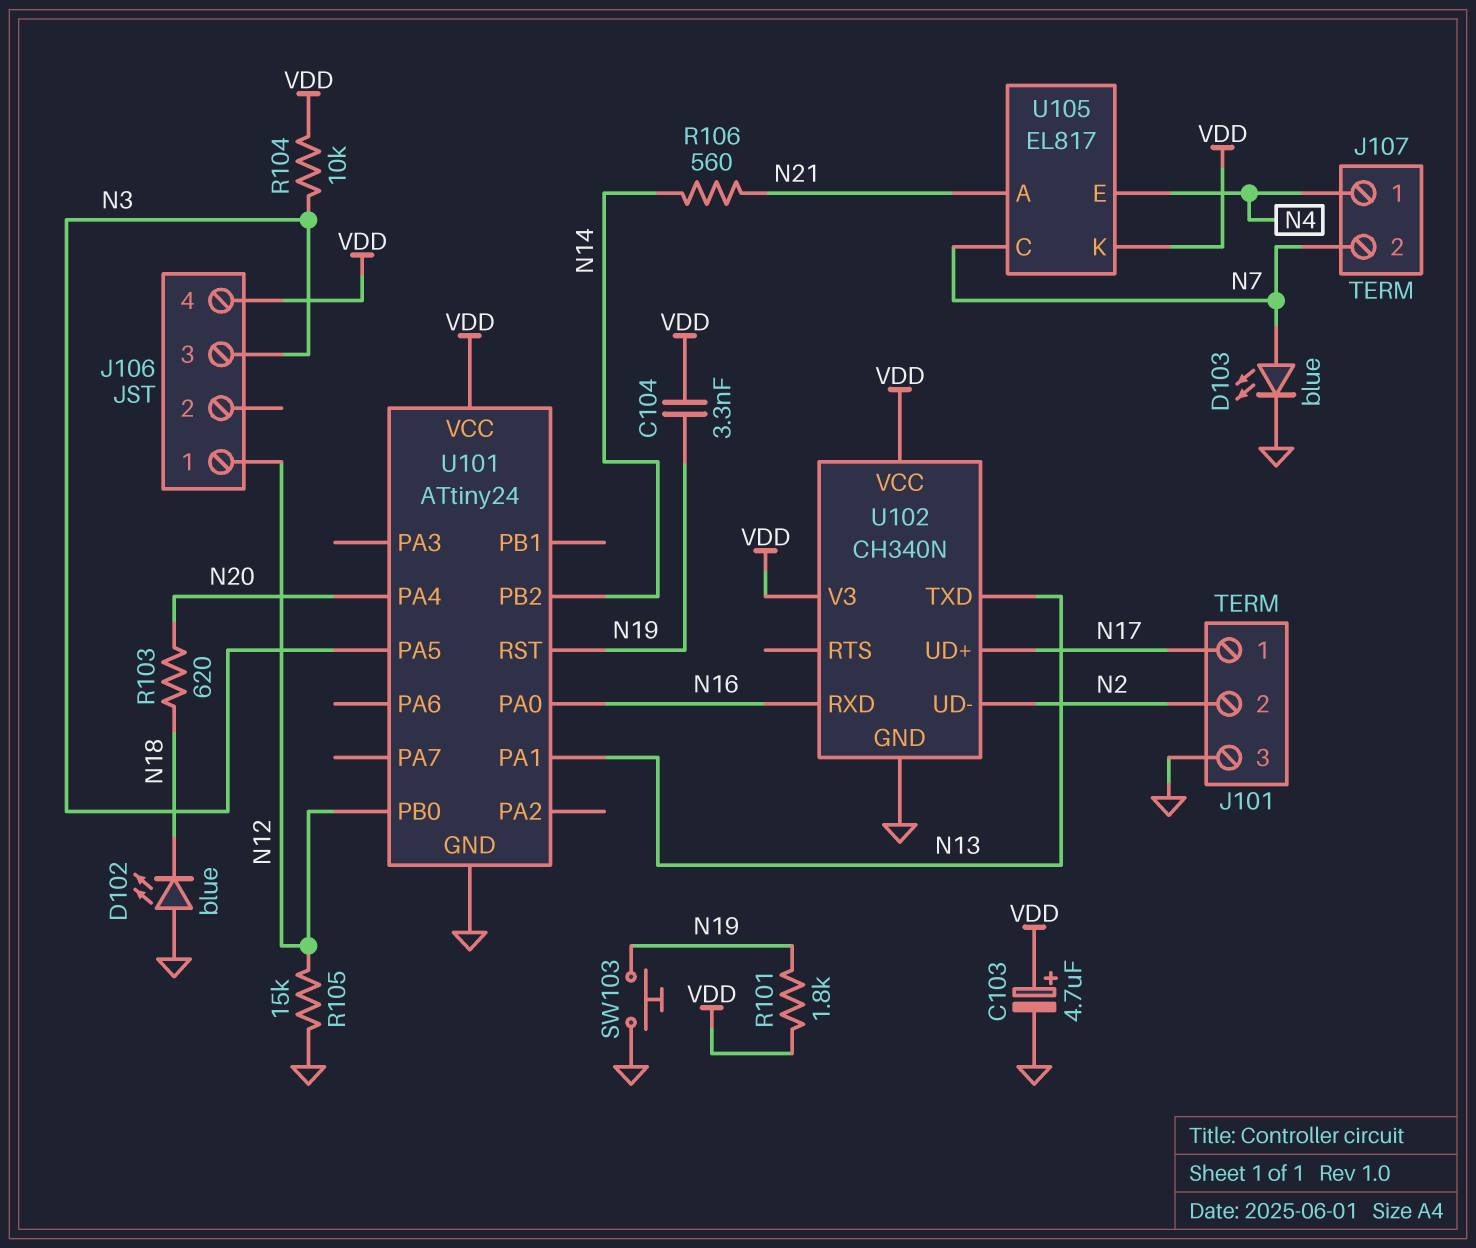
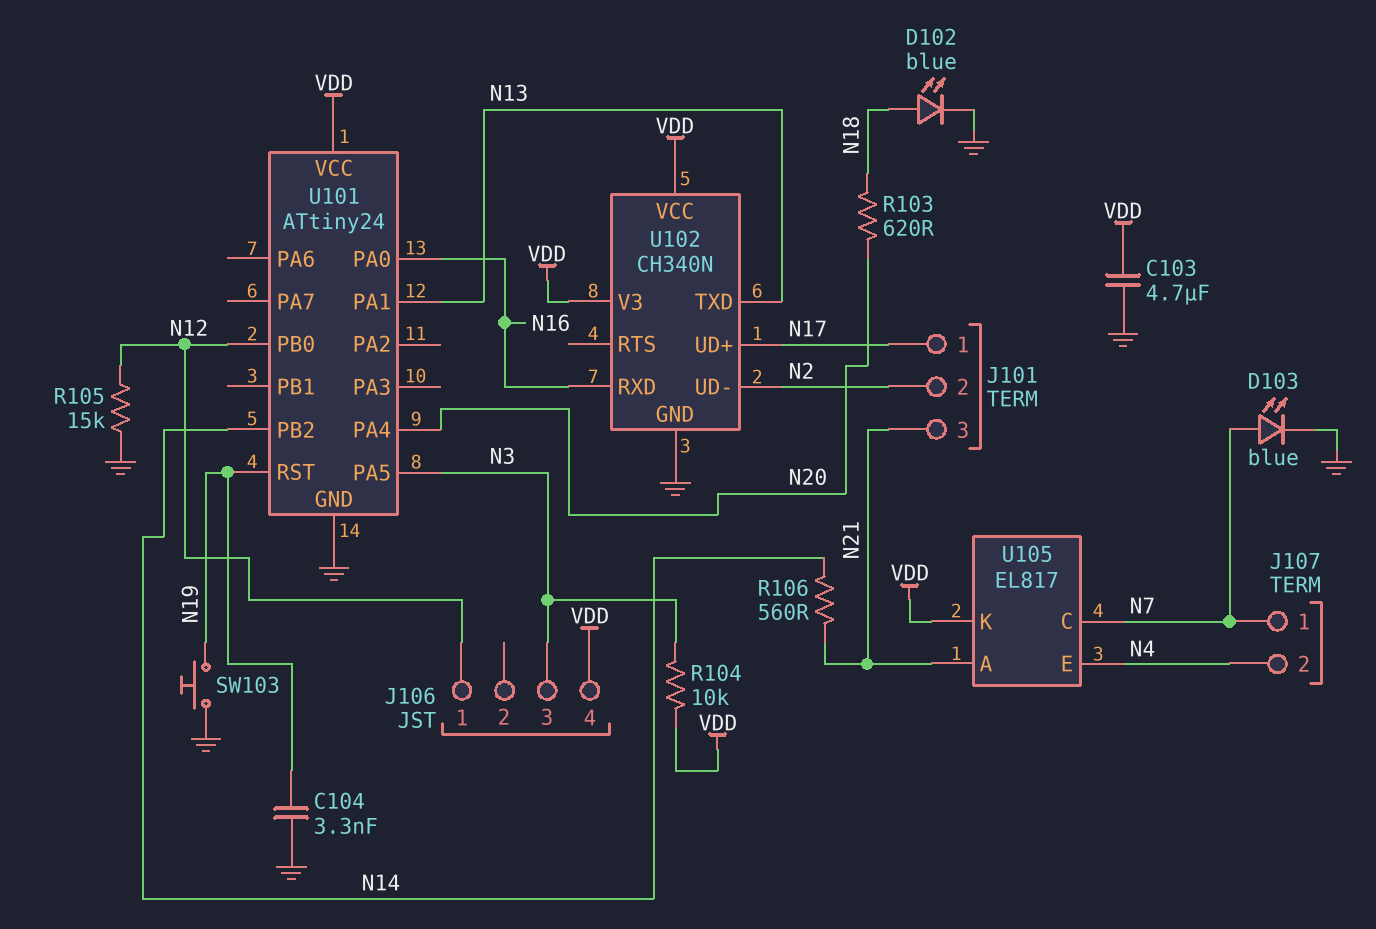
C103: 4.7uF (plus VDD, minus GND) -> 4.7uF (GND, VDD)
C104: 3.3nF (N19, VDD) -> 3.3nF (GND, N19)
D102: LED blue (A GND, K N18) -> LED blue (A N18, K GND)
J101 pin 3: GND -> N21
J107 pin 1: N4 -> N7
J107 pin 2: N7 -> N4
R101: 1.8k (N19, VDD) -> none

